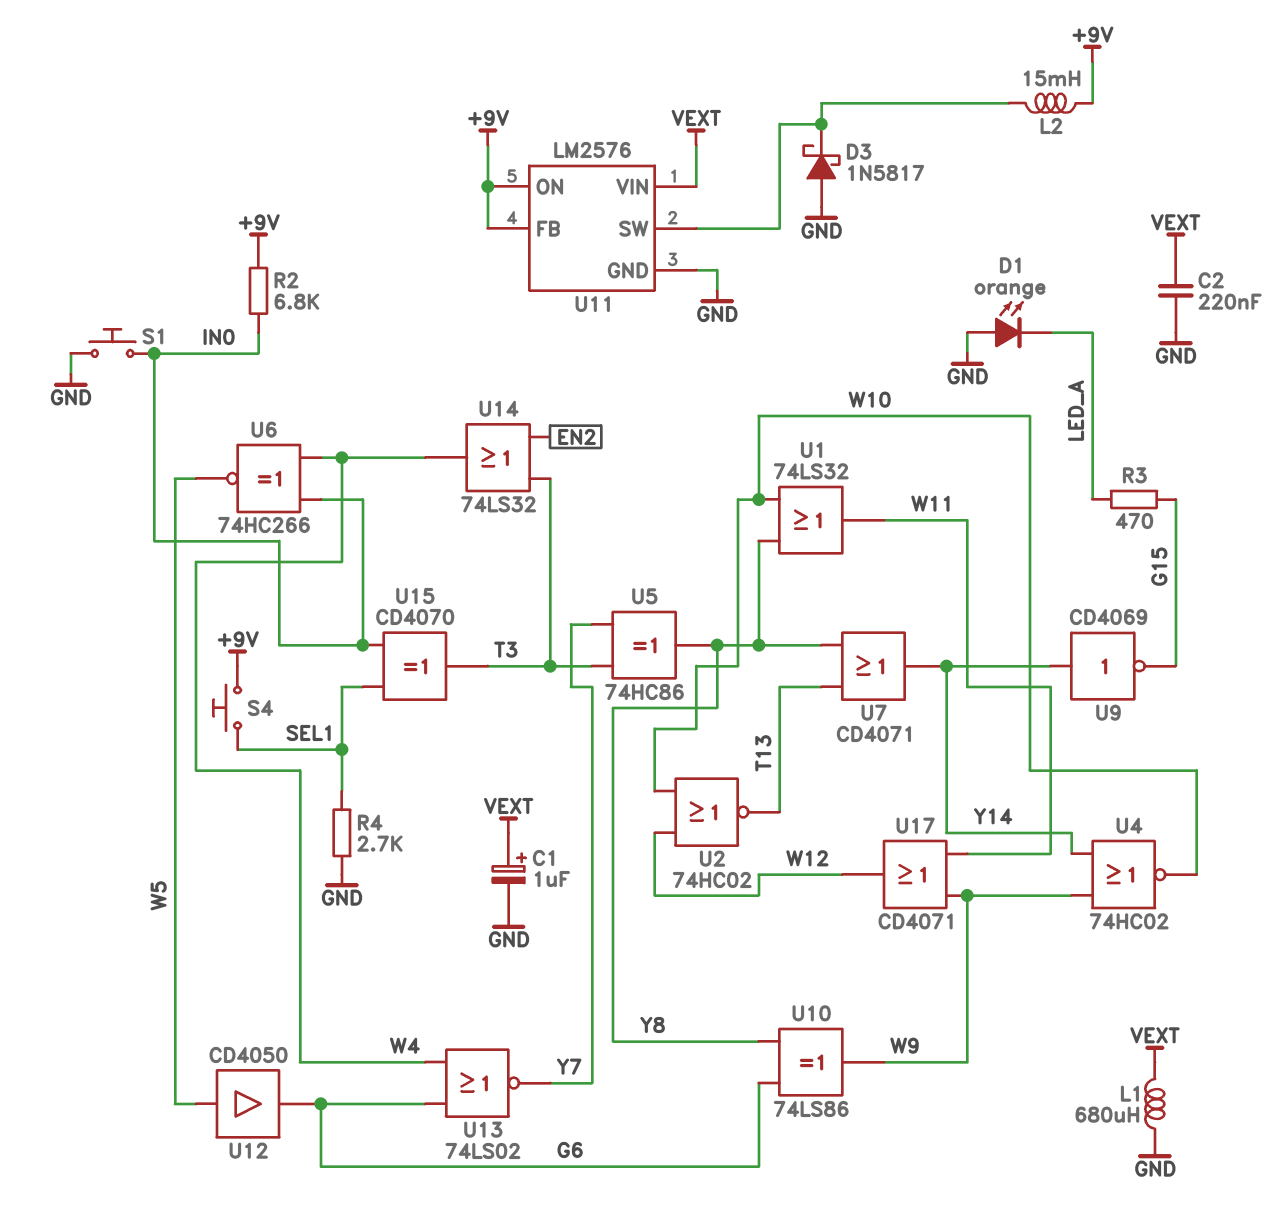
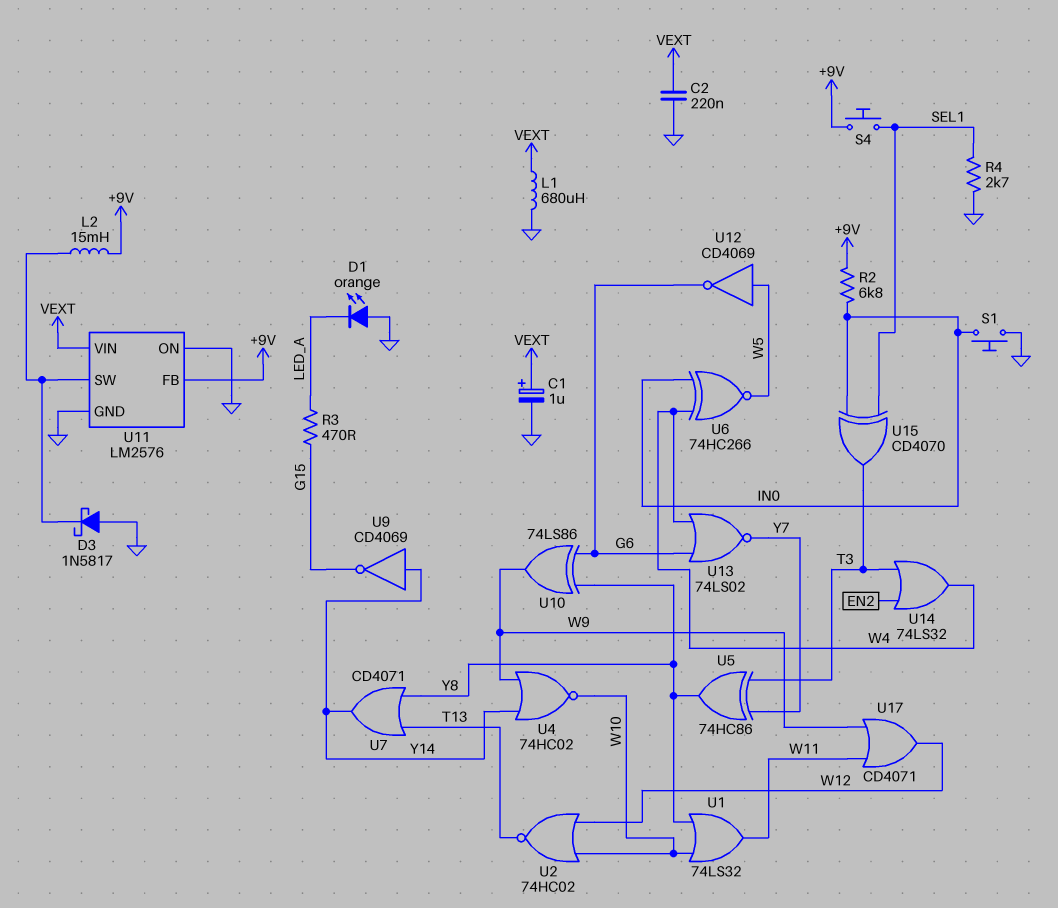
U11 pin ON: +9V -> GND
U12: buffer CD4050 (in W5, out G6) -> NOT CD4069 (in W5, out G6)

